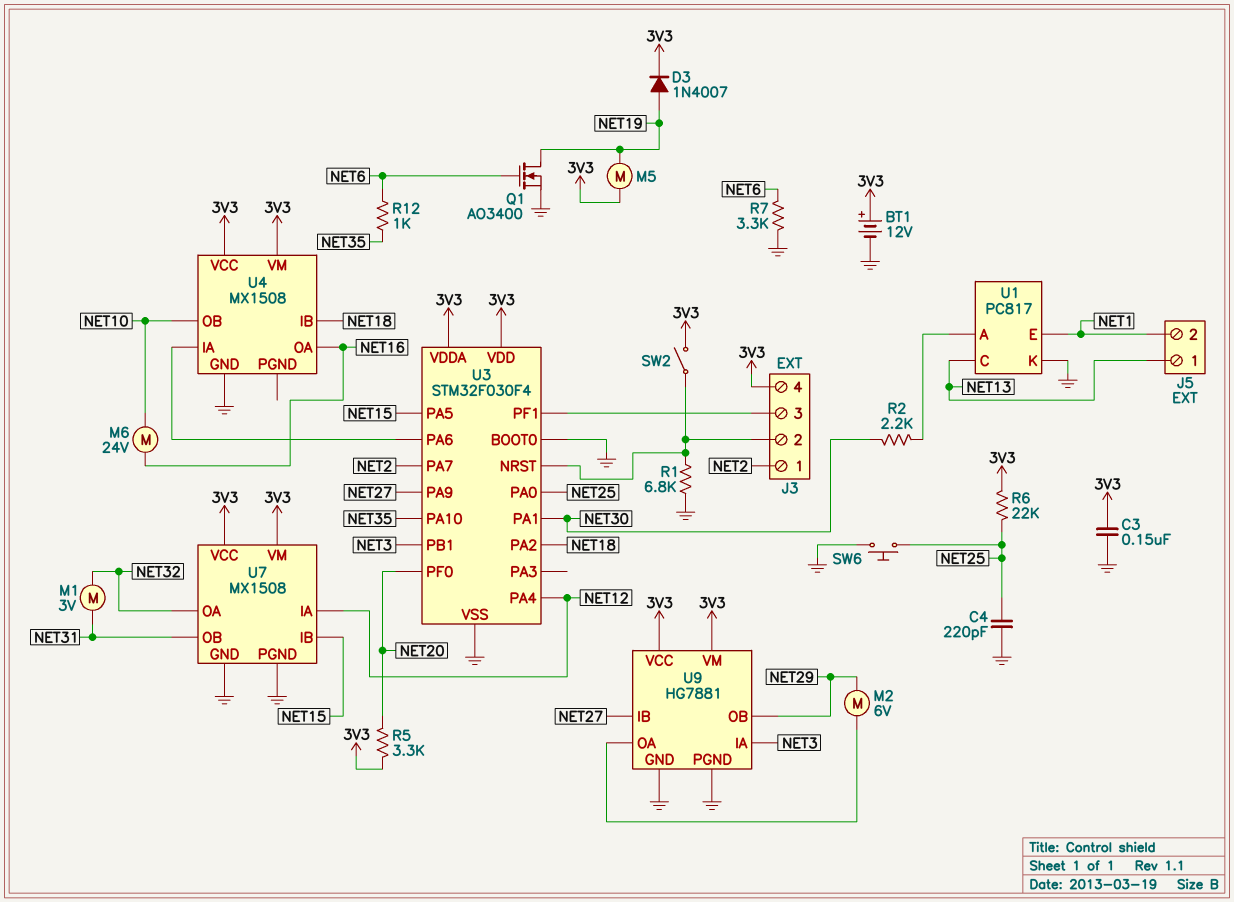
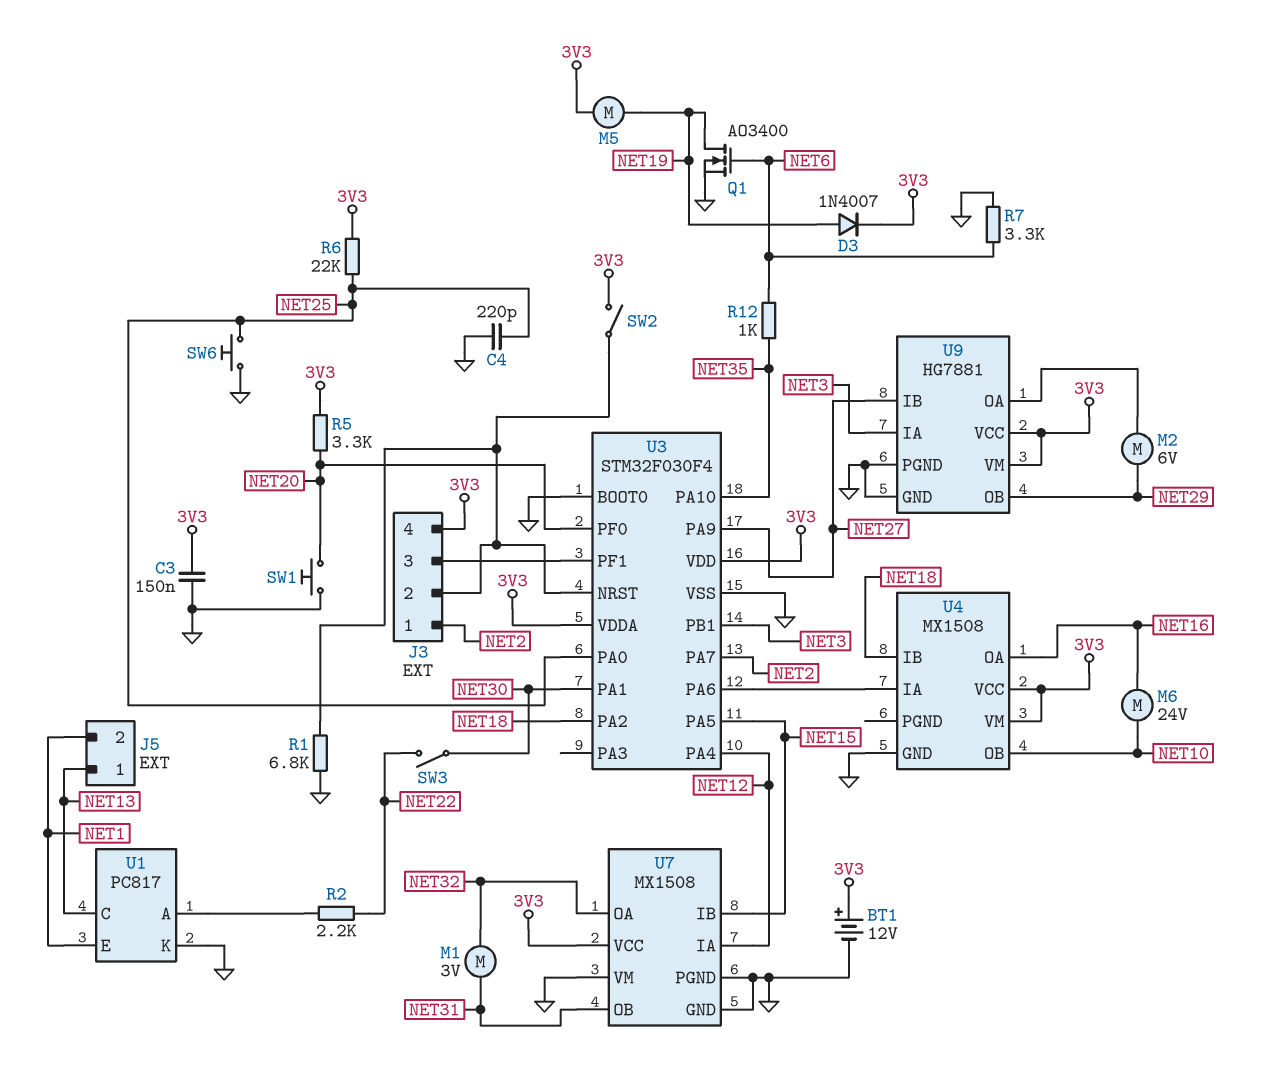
R2: 2.2k (NET30, U1/A) -> 2.2k (NET22, U1/A)
SW1: none -> button (GND, NET20)
SW3: none -> switch (NET22, NET30)
U7 pin VM: 3V3 -> GND

